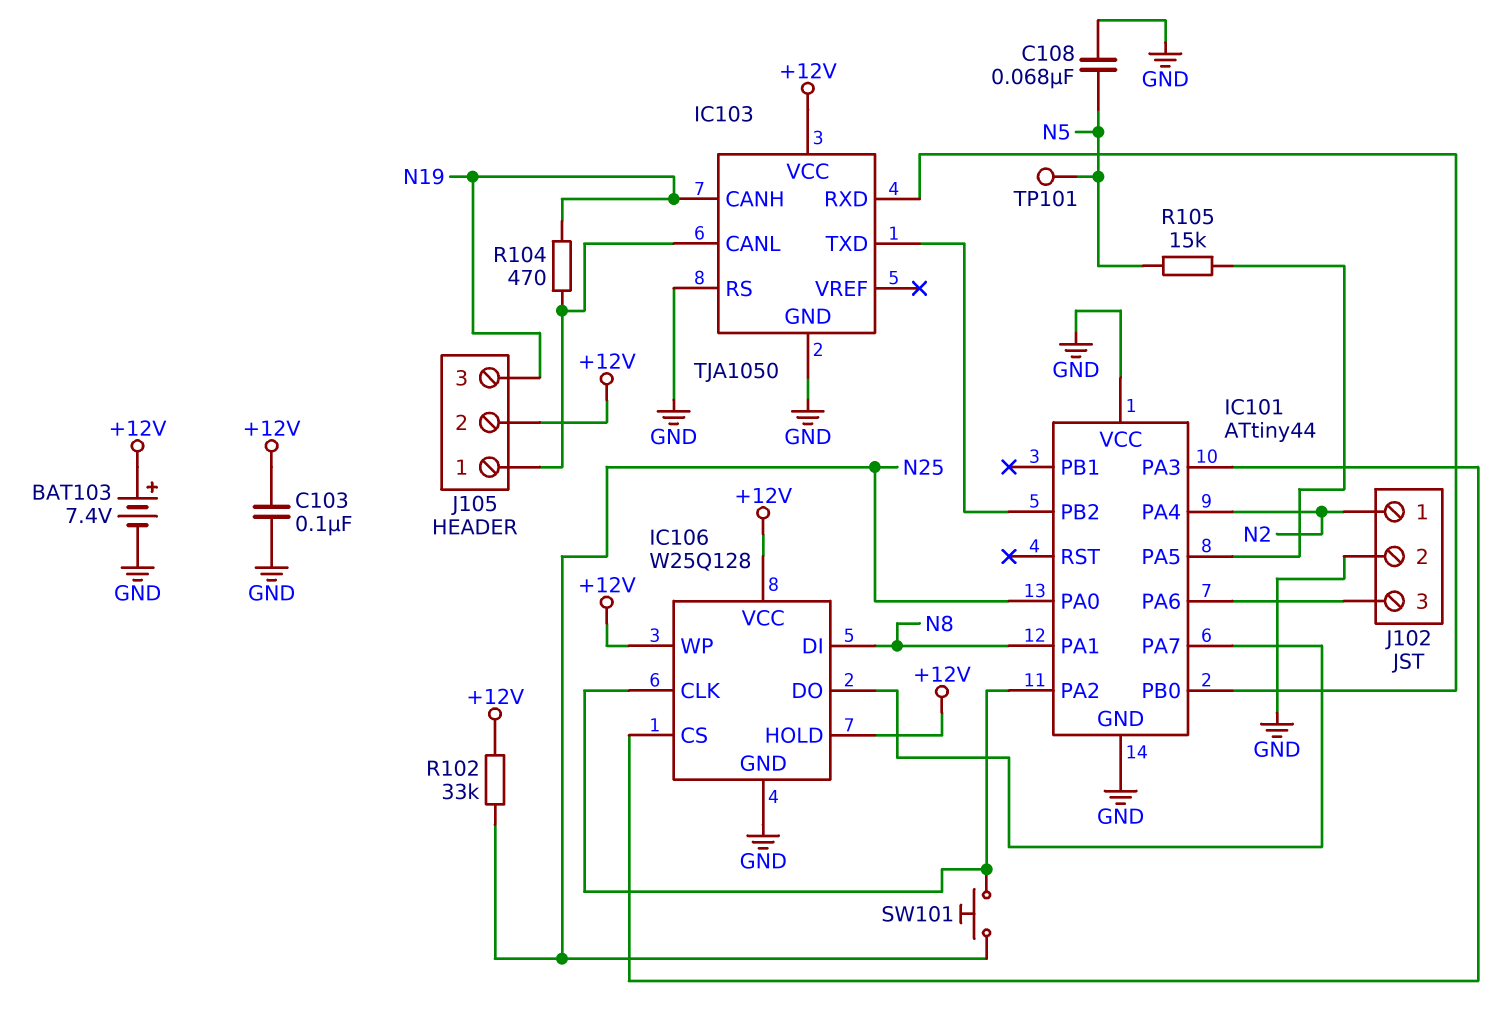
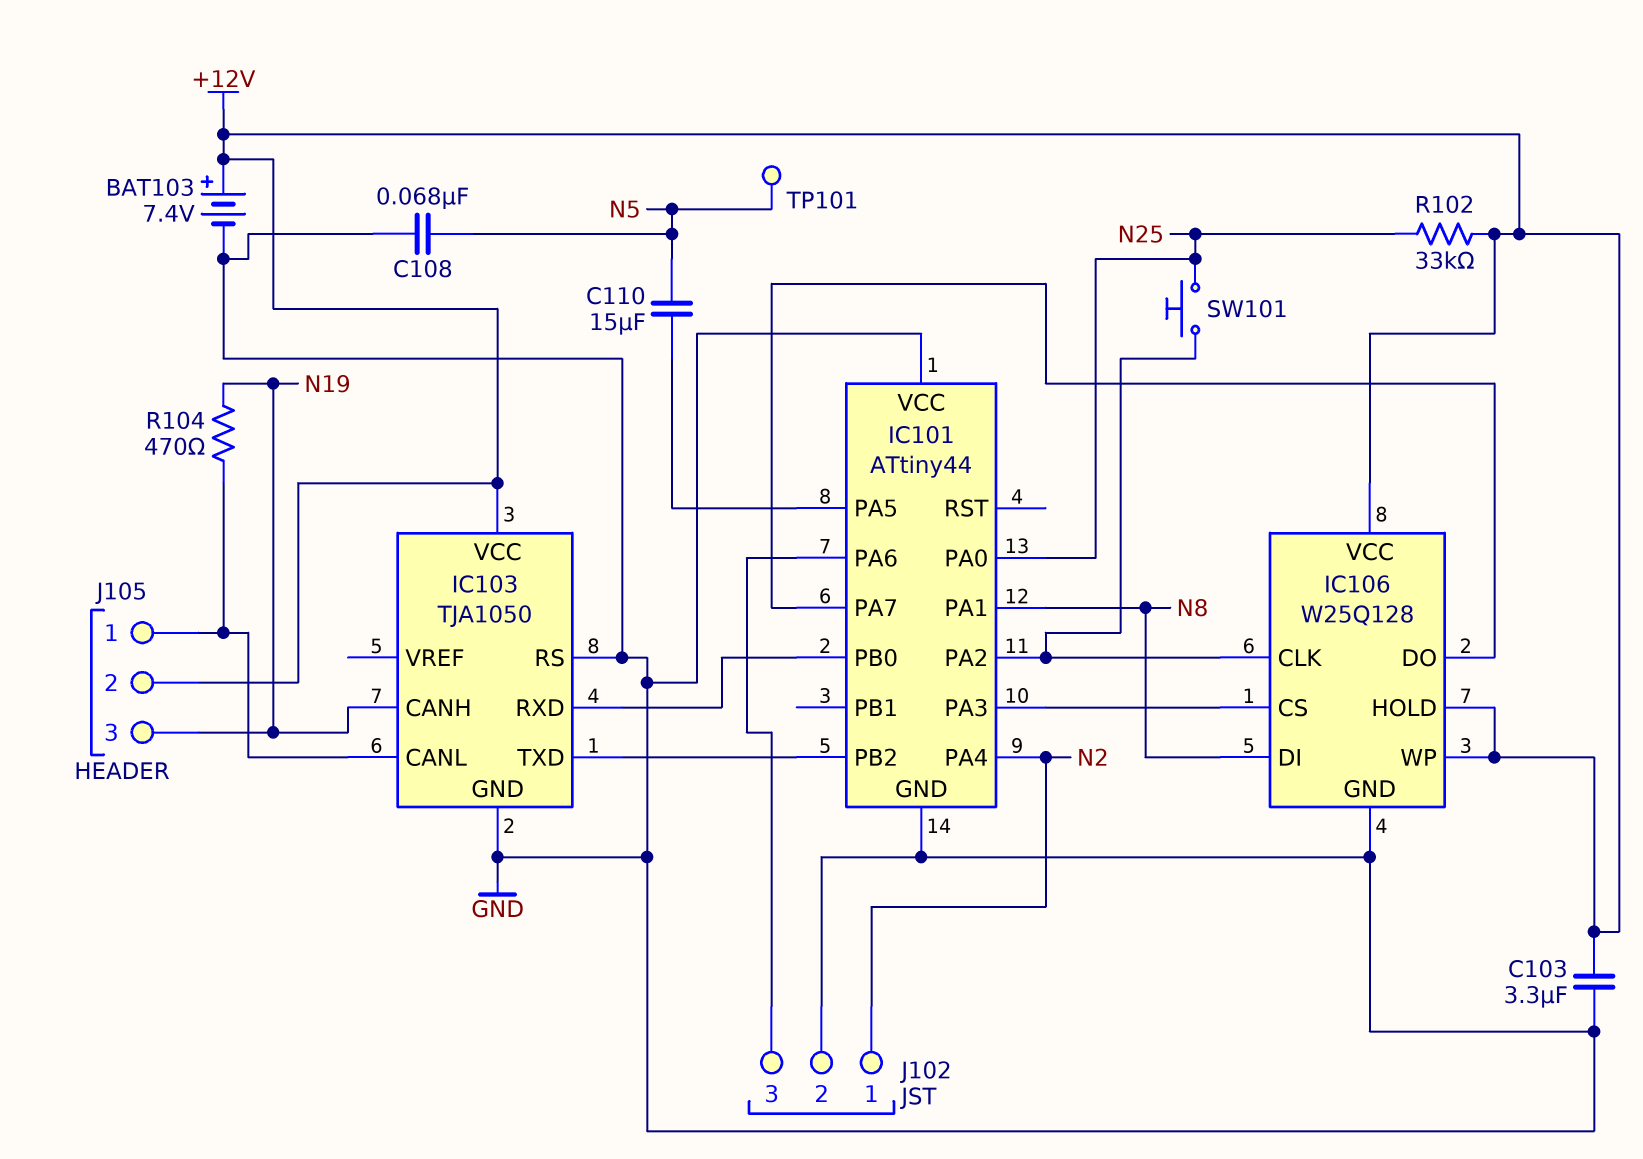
C103: 100nF (+12V, GND) -> 3.3uF (+12V, GND)
C110: none -> 15uF (IC101/PA5, N5)
R105: 15k (IC101/PA5, N5) -> none

